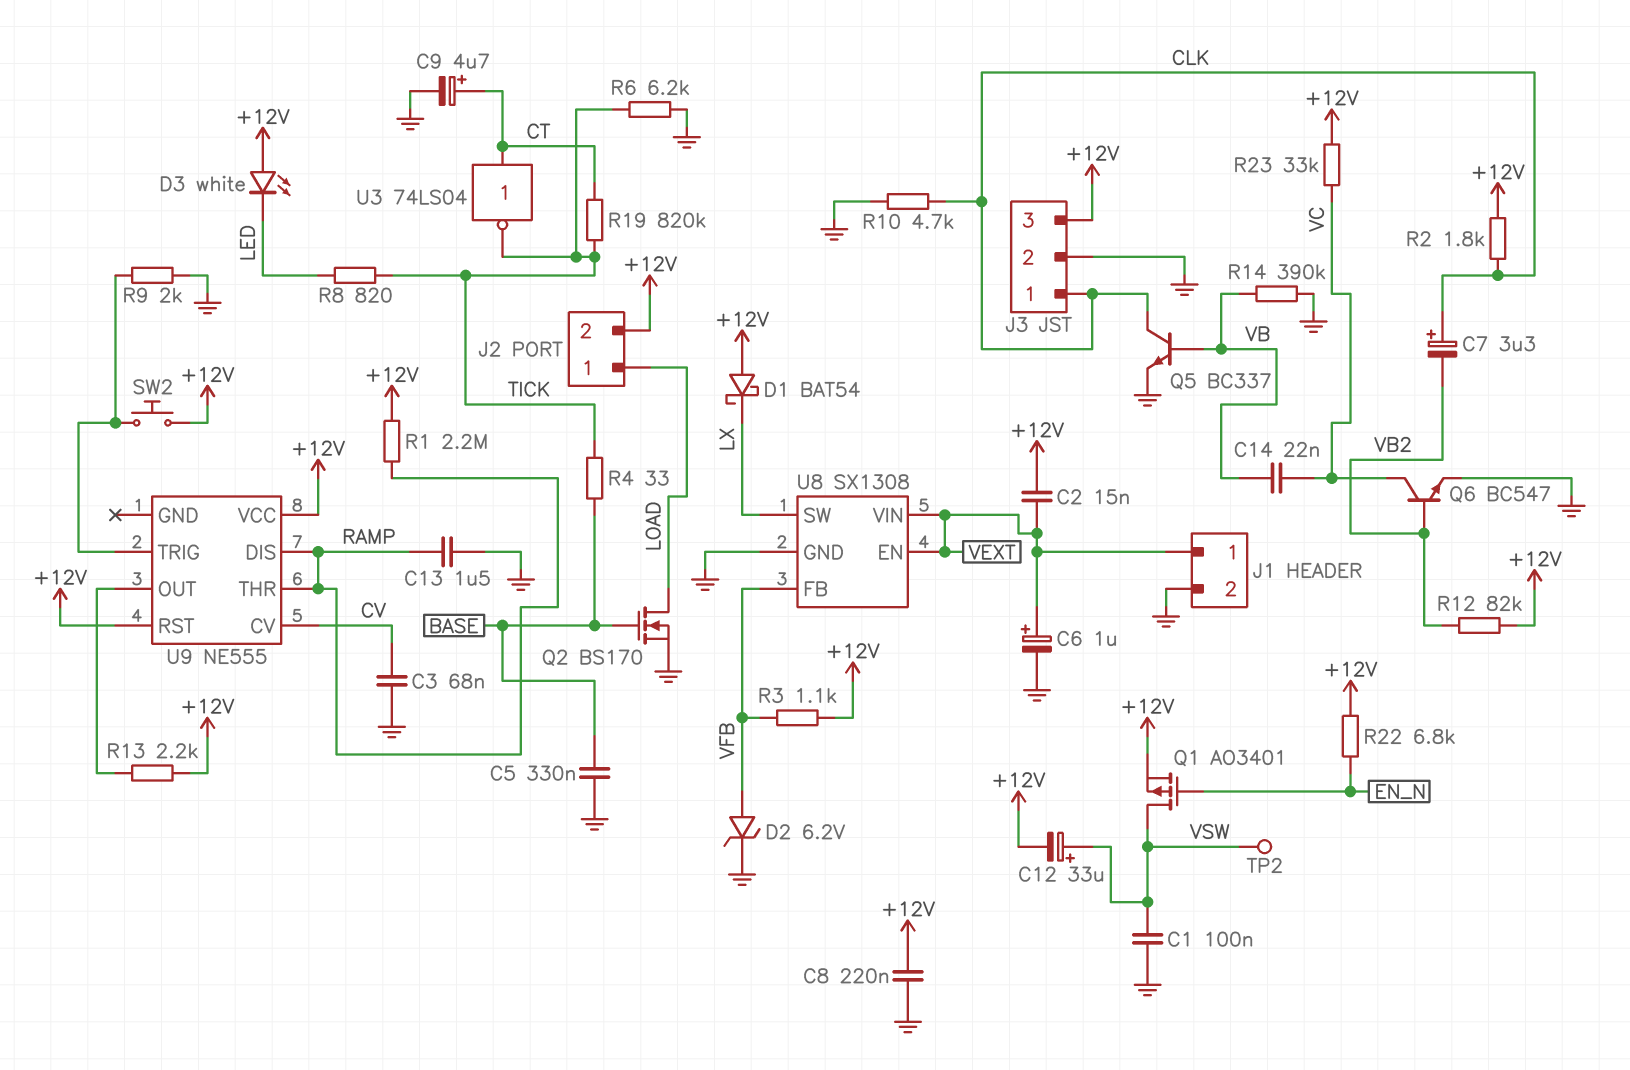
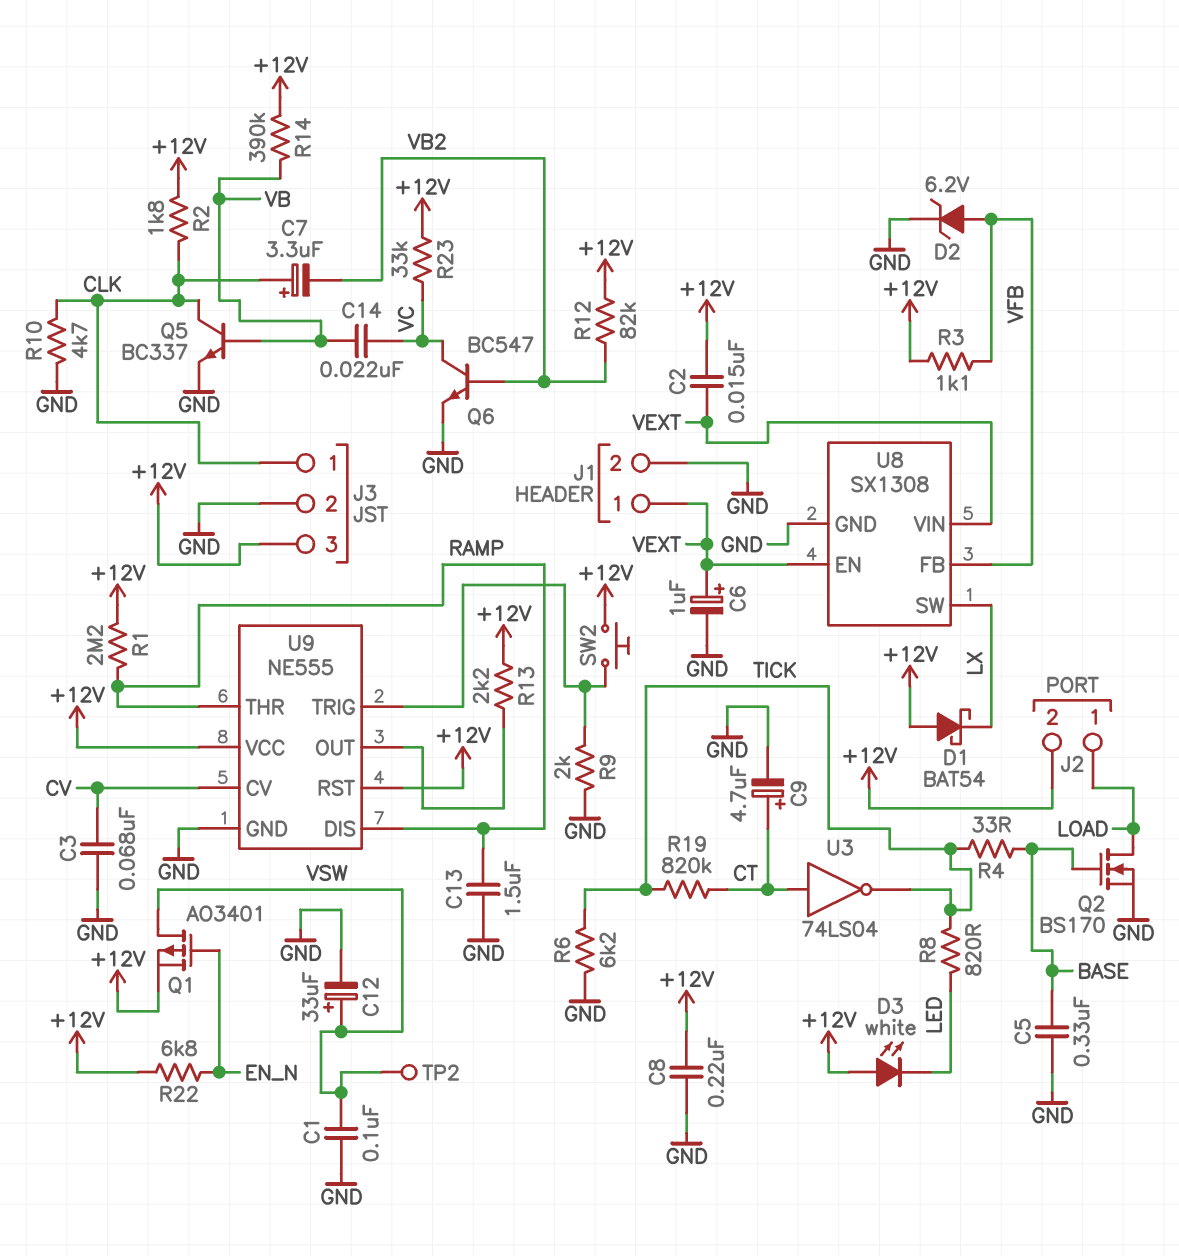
C12: 33uF (plus VSW, minus +12V) -> 33uF (plus VSW, minus GND)
R14: 390k (GND, VB) -> 390k (+12V, VB)
U9 pin GND: none -> GND

